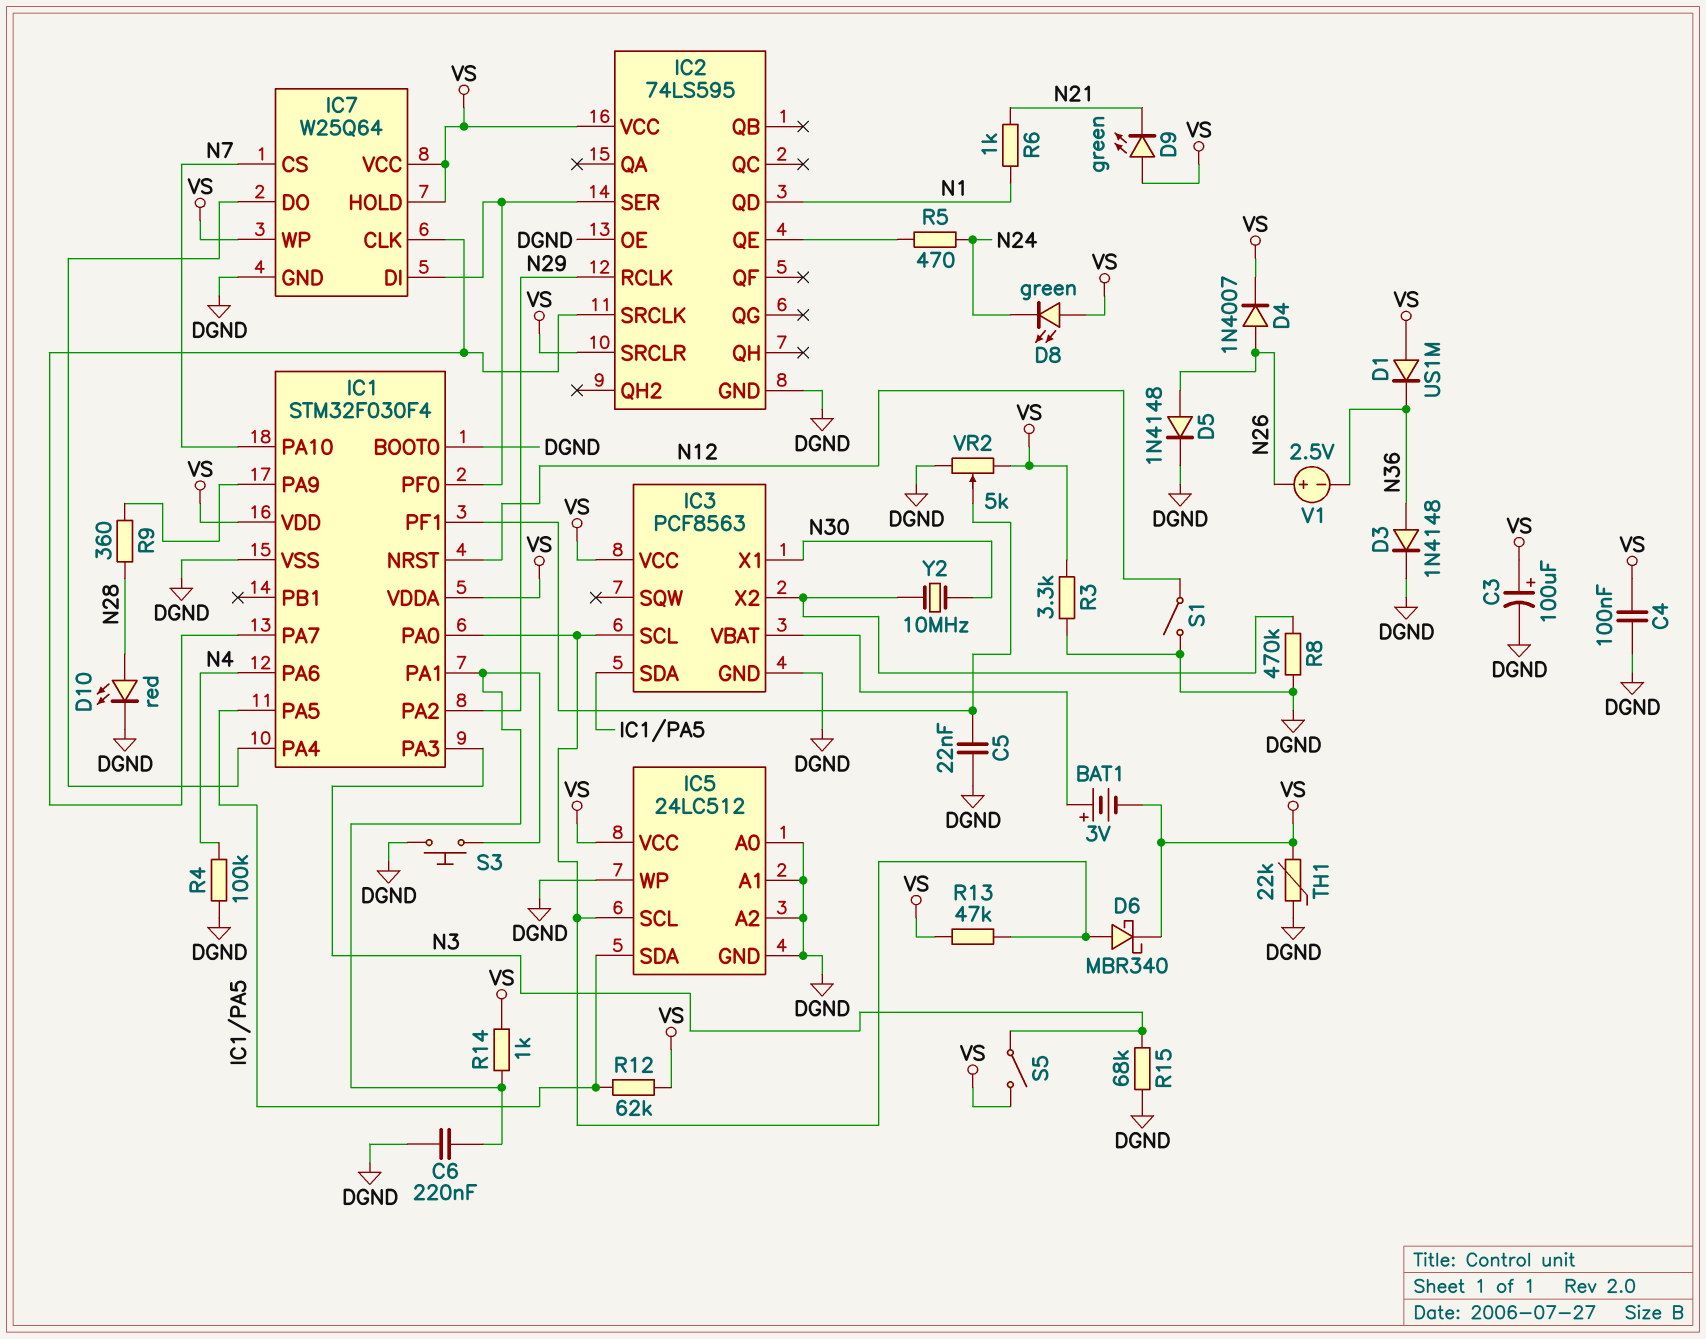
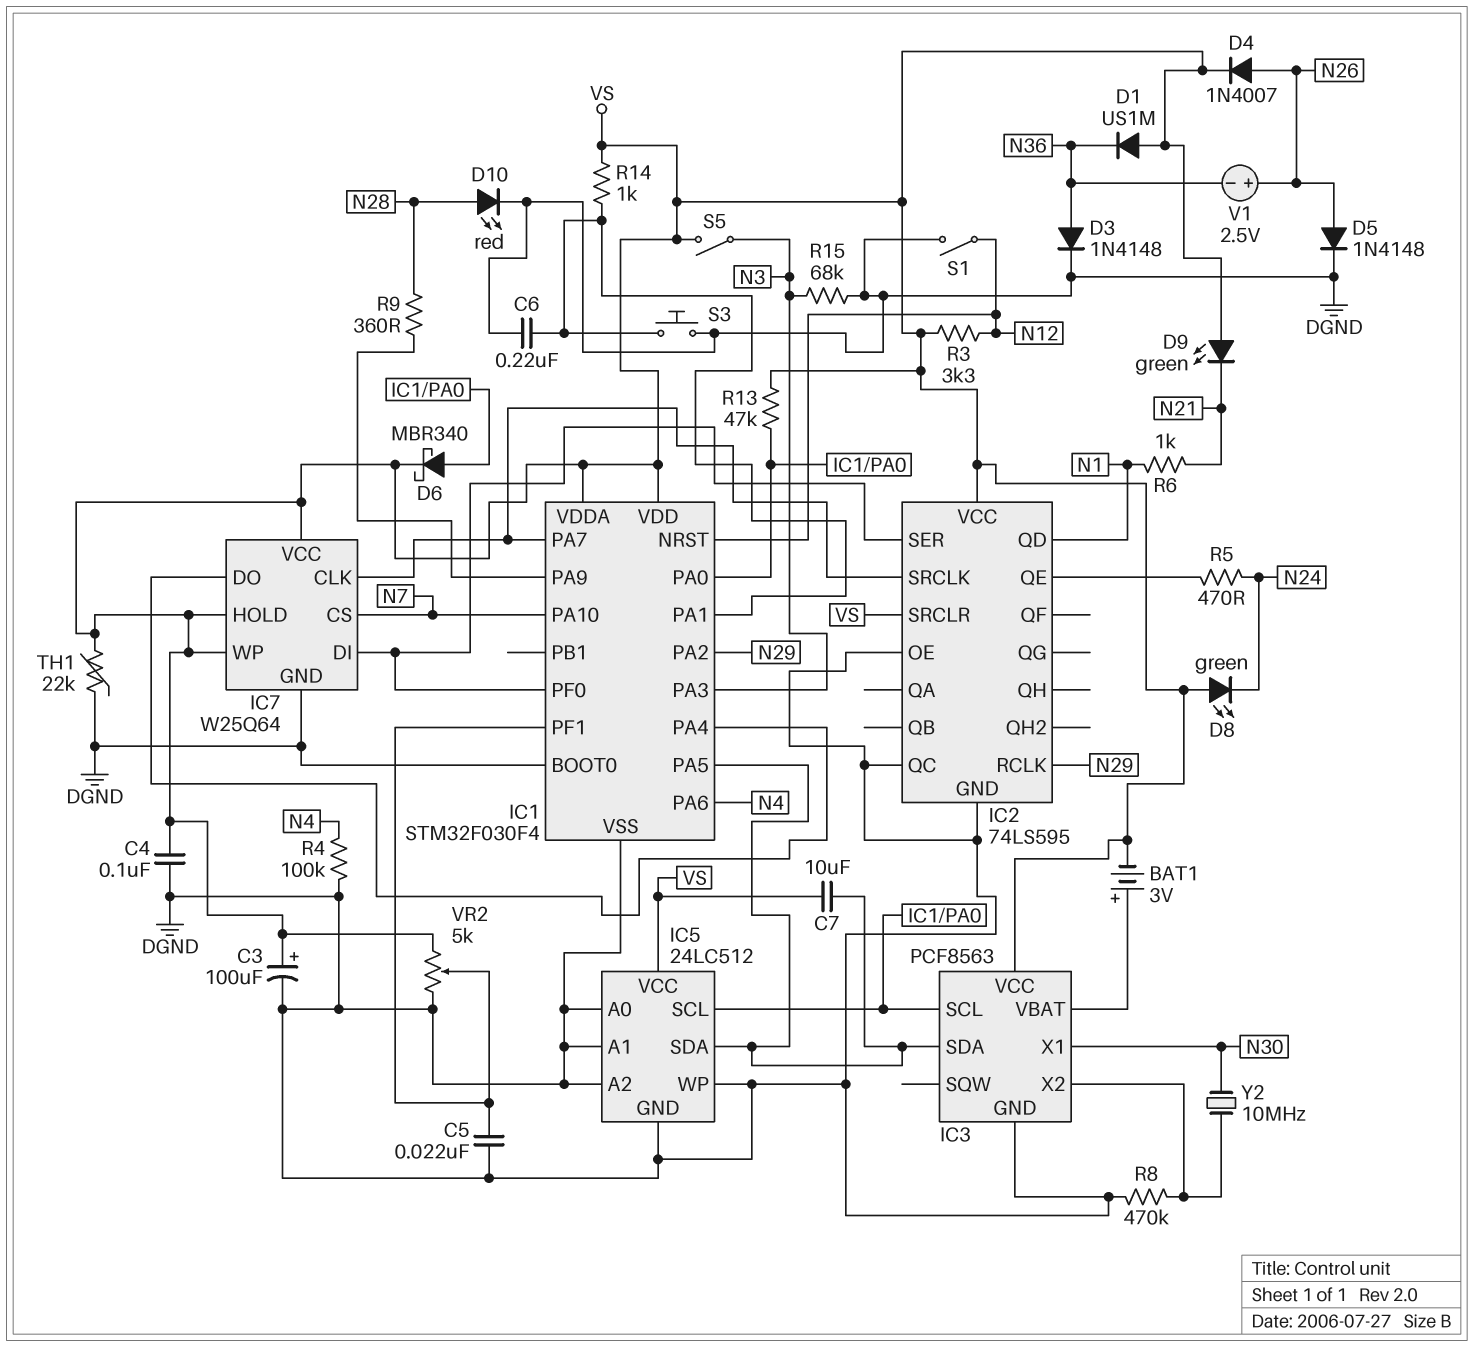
C7: none -> 10uF (IC1/PA5, VS)
IC2 pin QC: none -> DGND
R3: 3.3k (DGND, VS) -> 3.3k (N12, VS)
R12: 62k (IC1/PA5, VS) -> none

